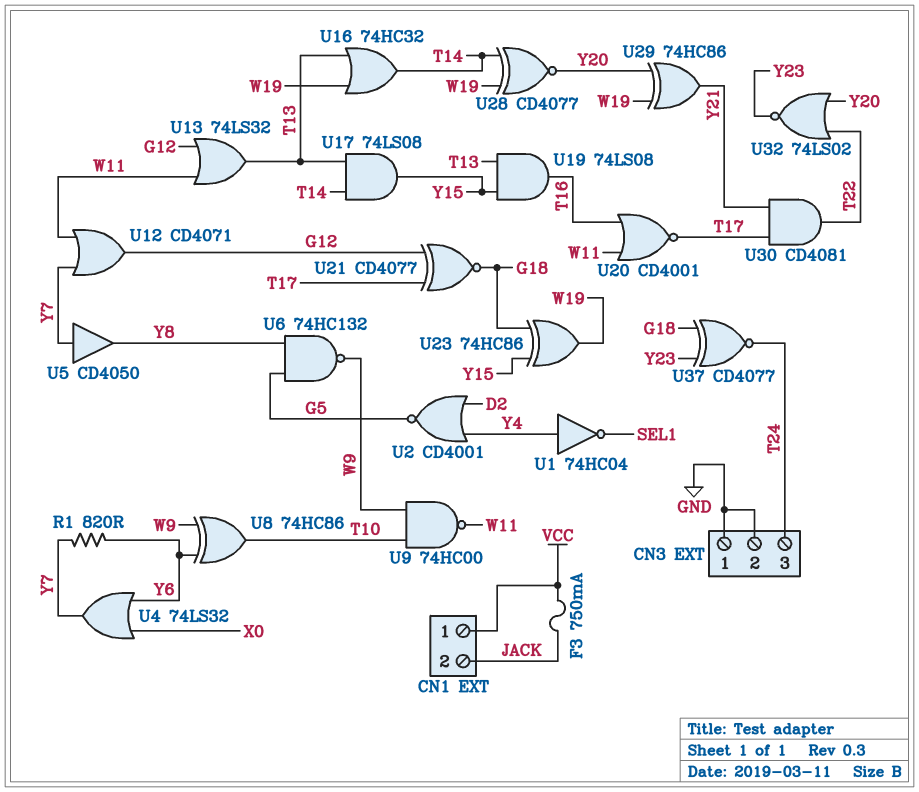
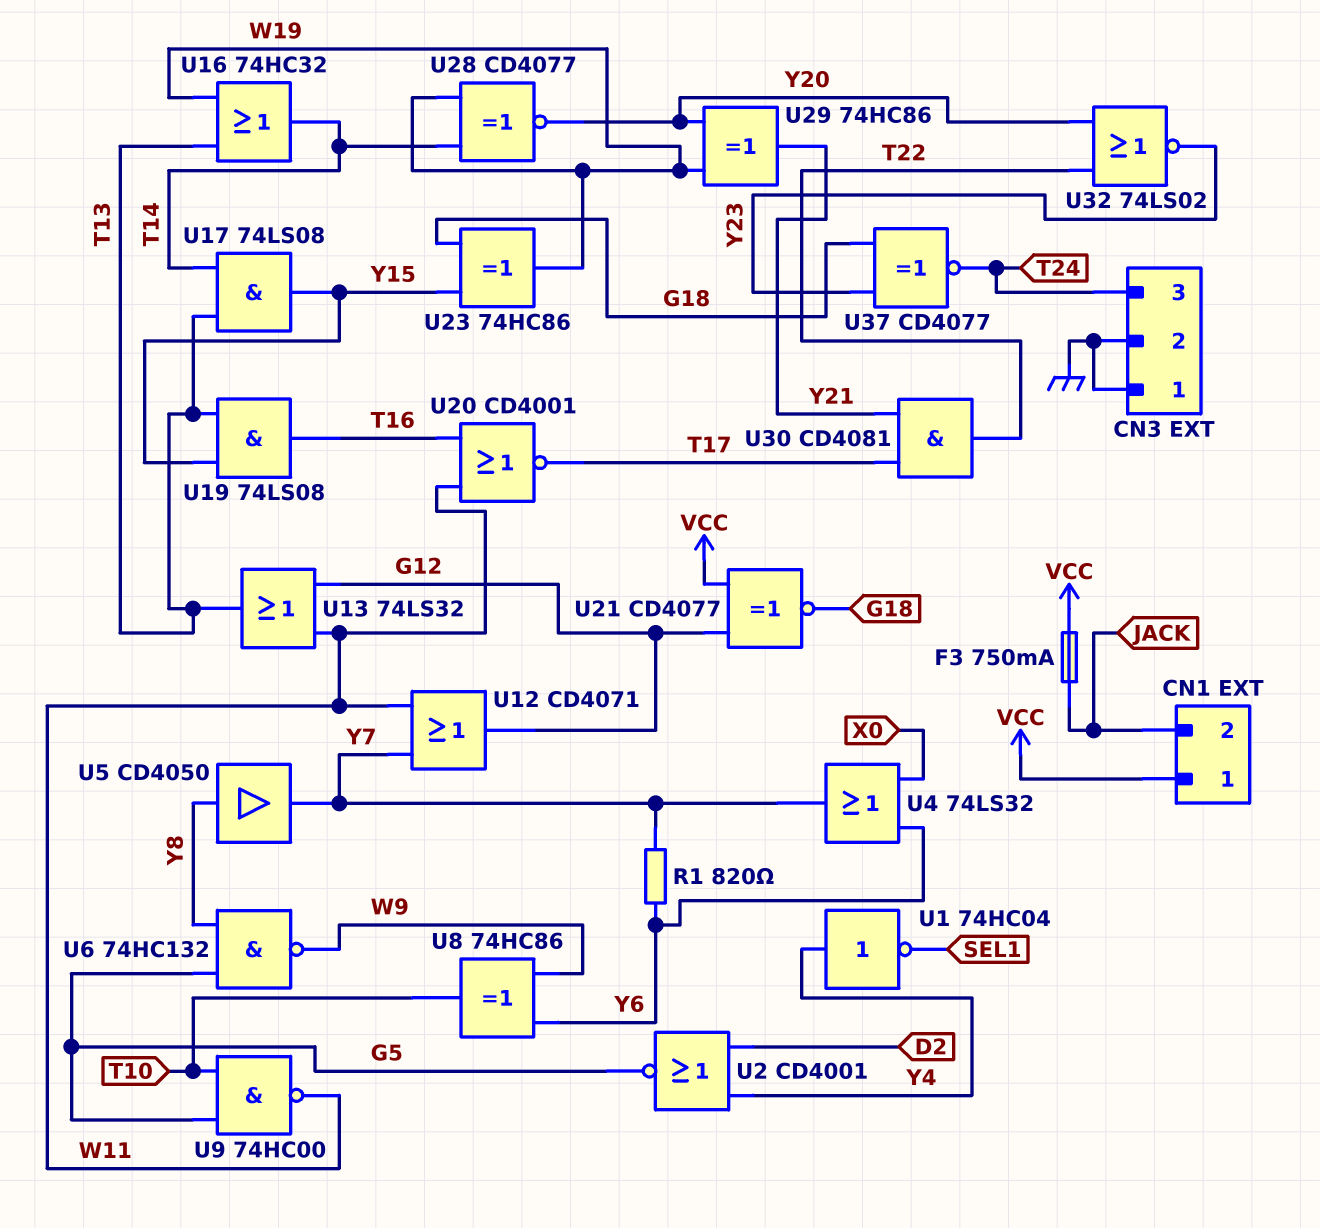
U5: buffer CD4050 (in Y7, out Y8) -> buffer CD4050 (in Y8, out Y7)
U9: NAND 74HC00 (in T10, in W9, out W11) -> NAND 74HC00 (in G5, in T10, out W11)
U21: XNOR CD4077 (in G12, in T17, out G18) -> XNOR CD4077 (in G12, in VCC, out G18)

